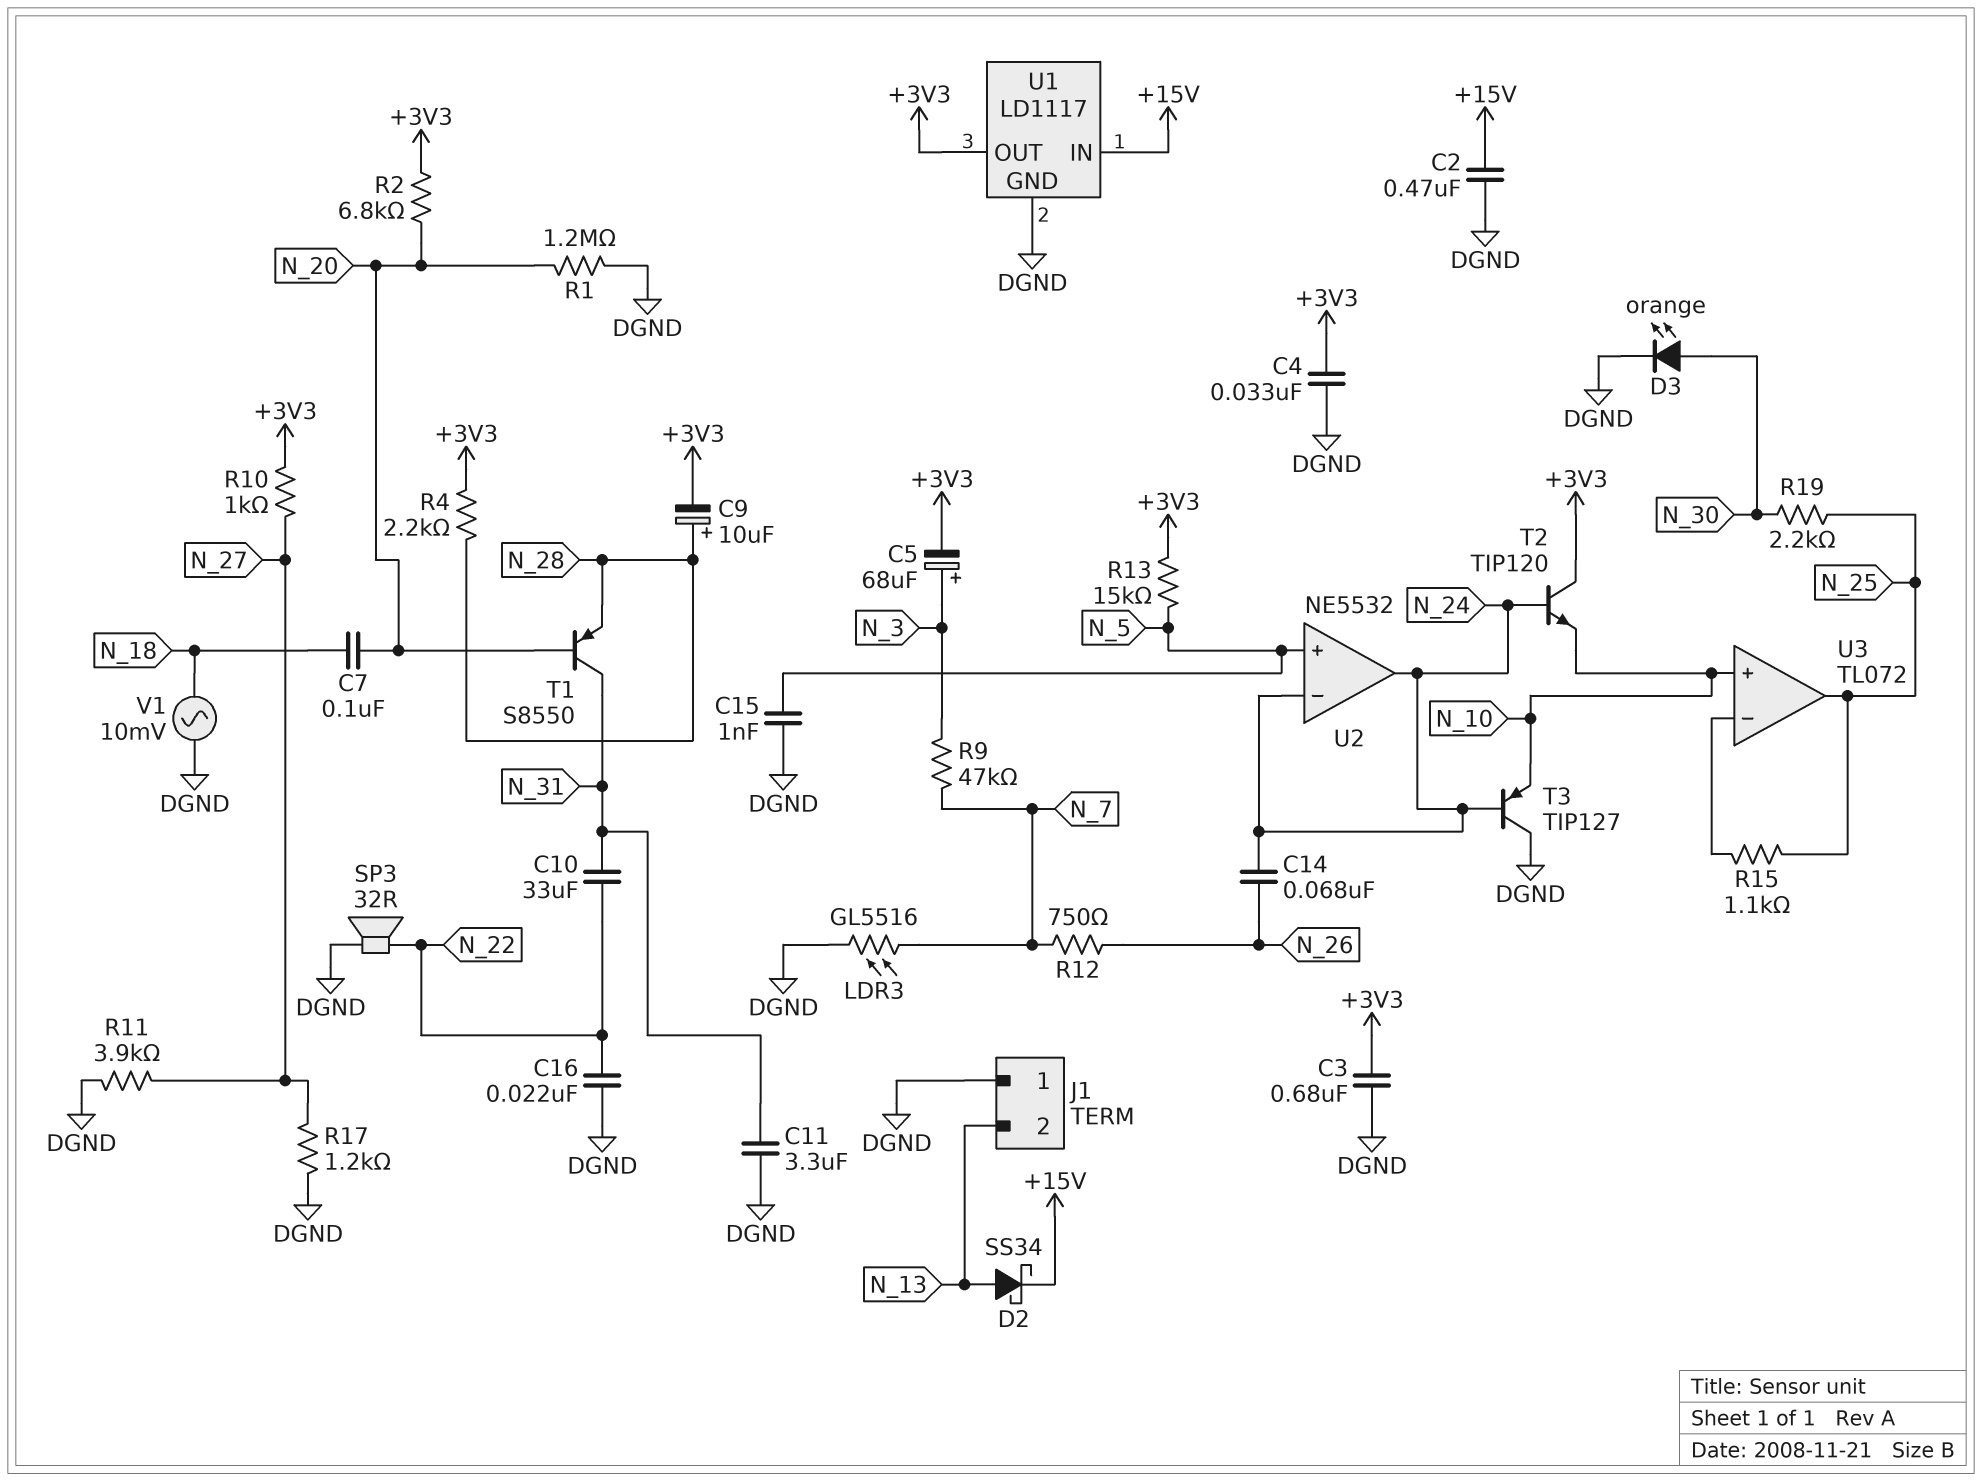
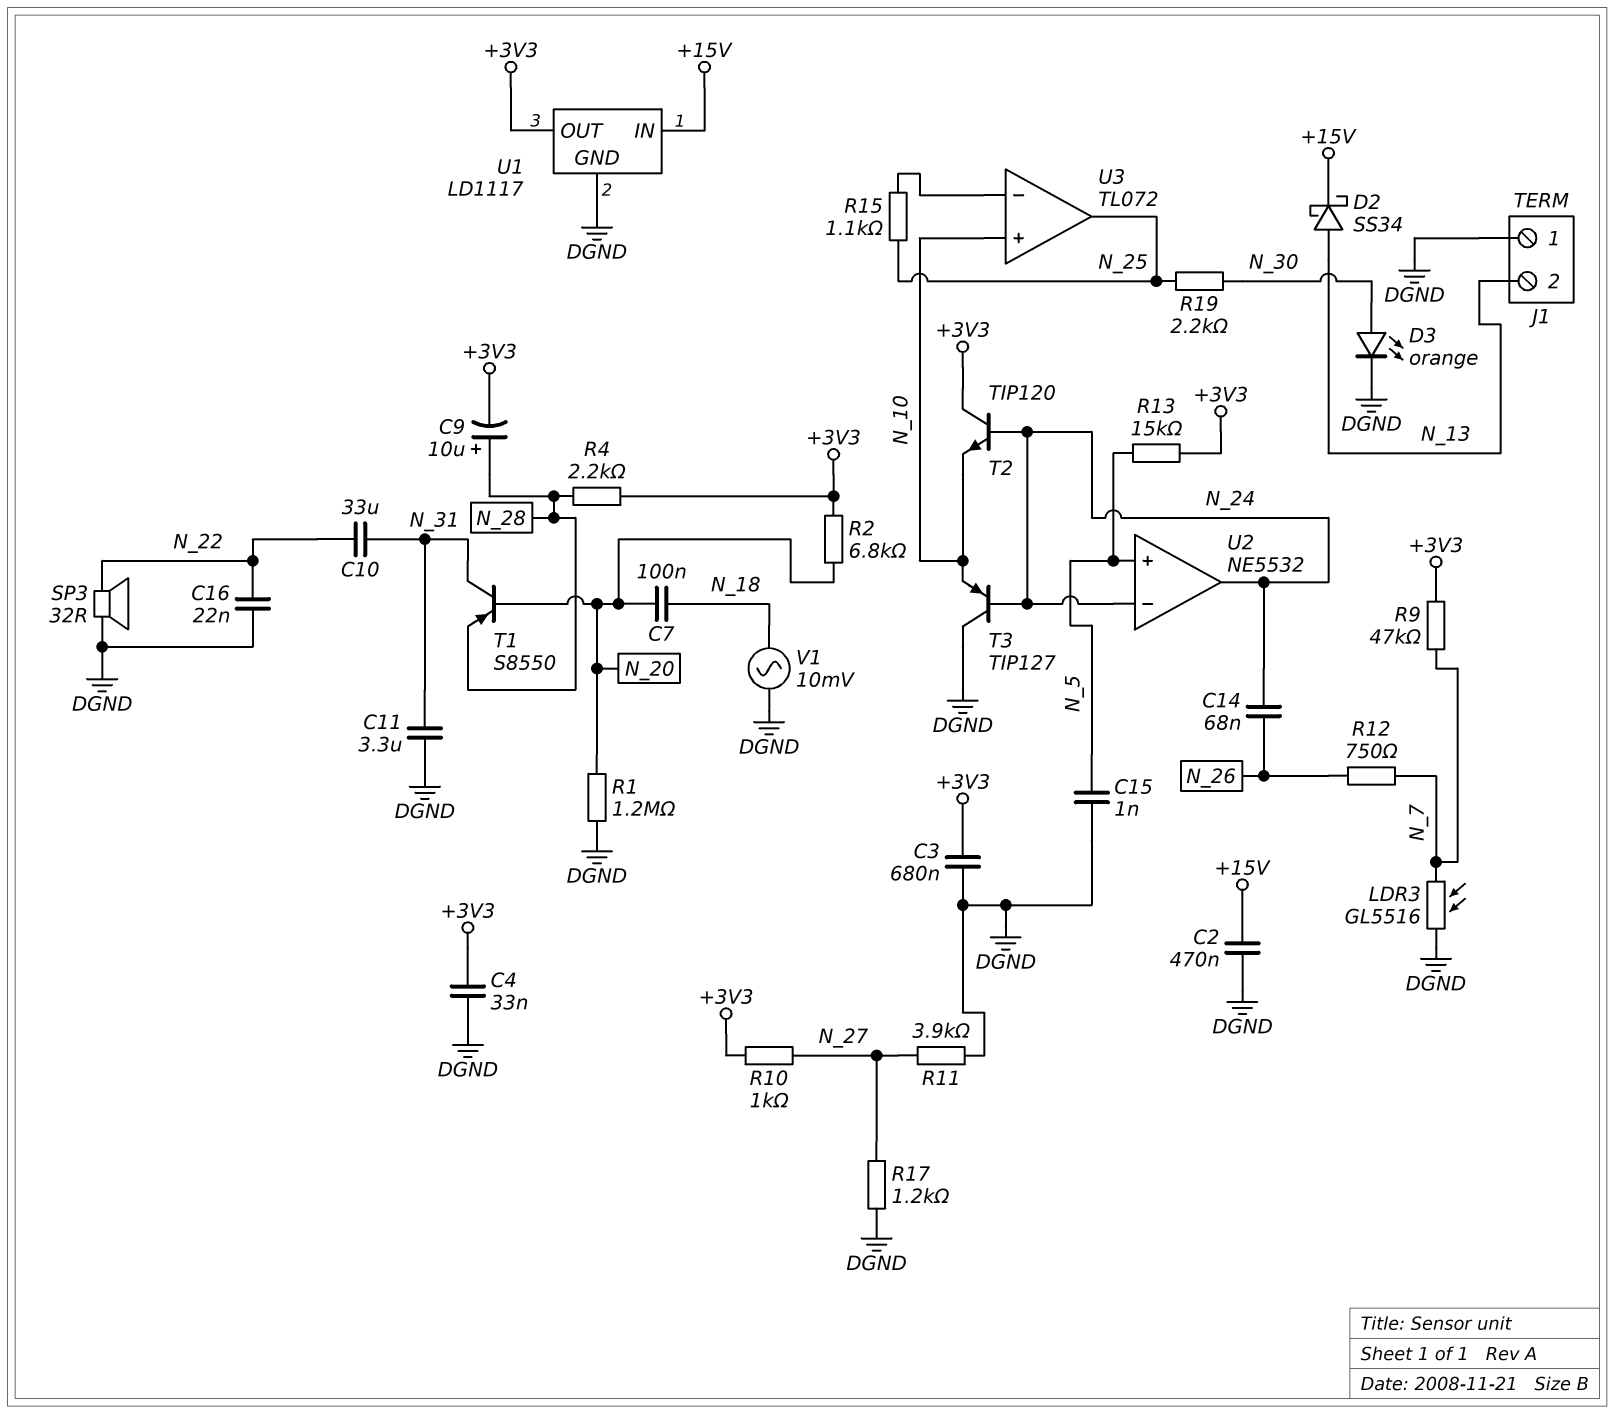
C5: 68uF (plus N_3, minus +3V3) -> none
R9: 47k (N_3, N_7) -> 47k (+3V3, N_7)

